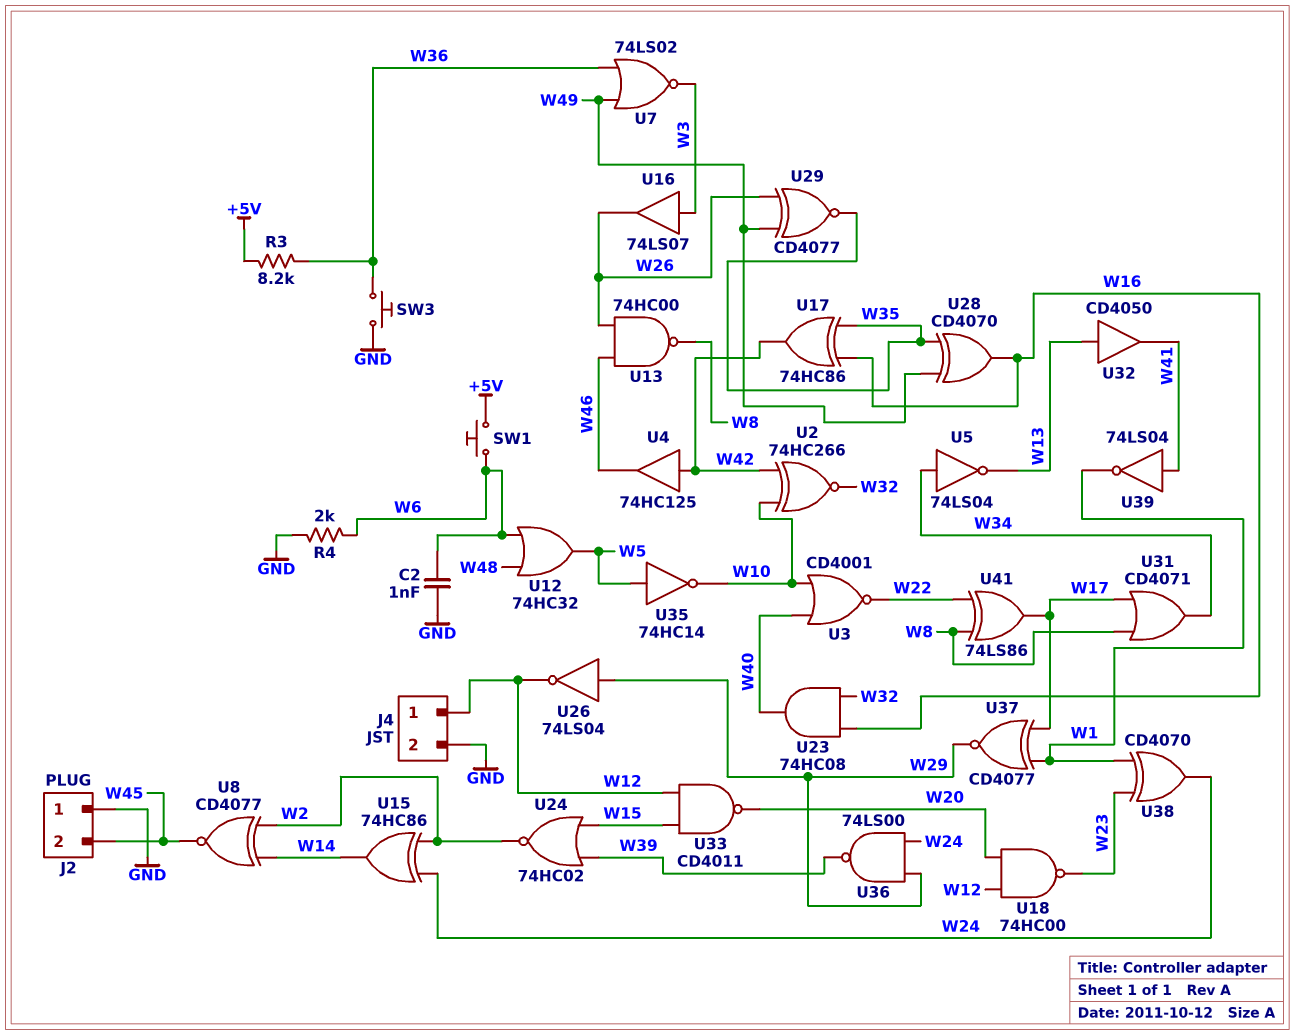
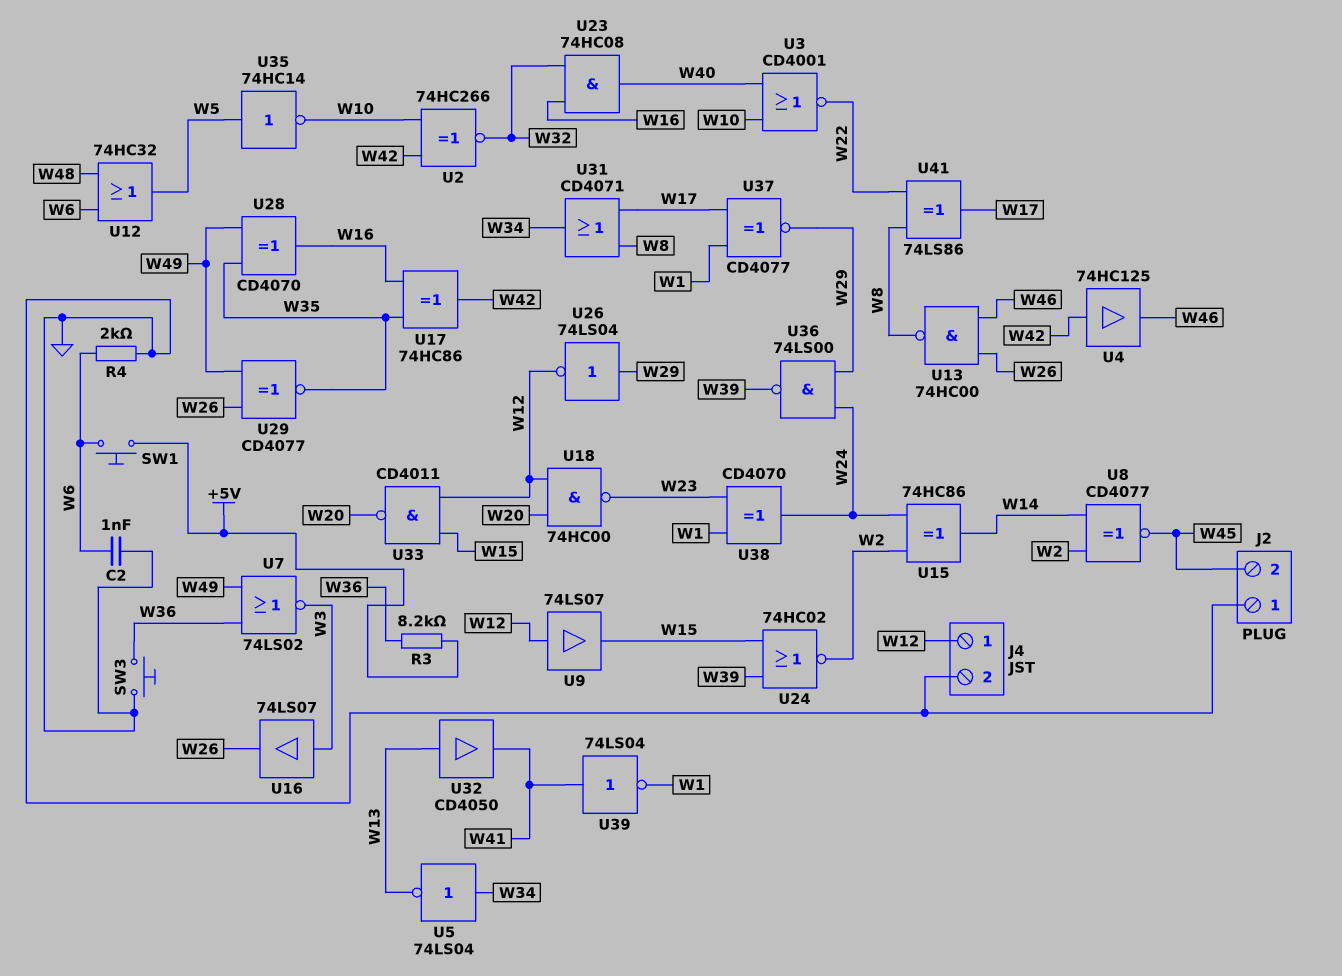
U9: none -> buffer 74LS07 (in W12, out W15)

